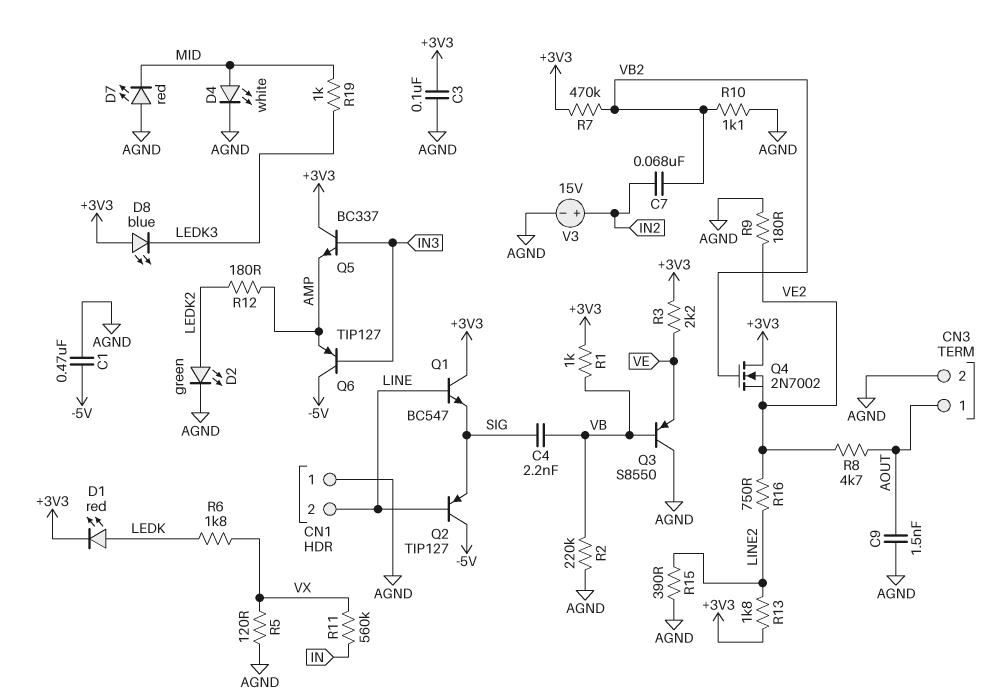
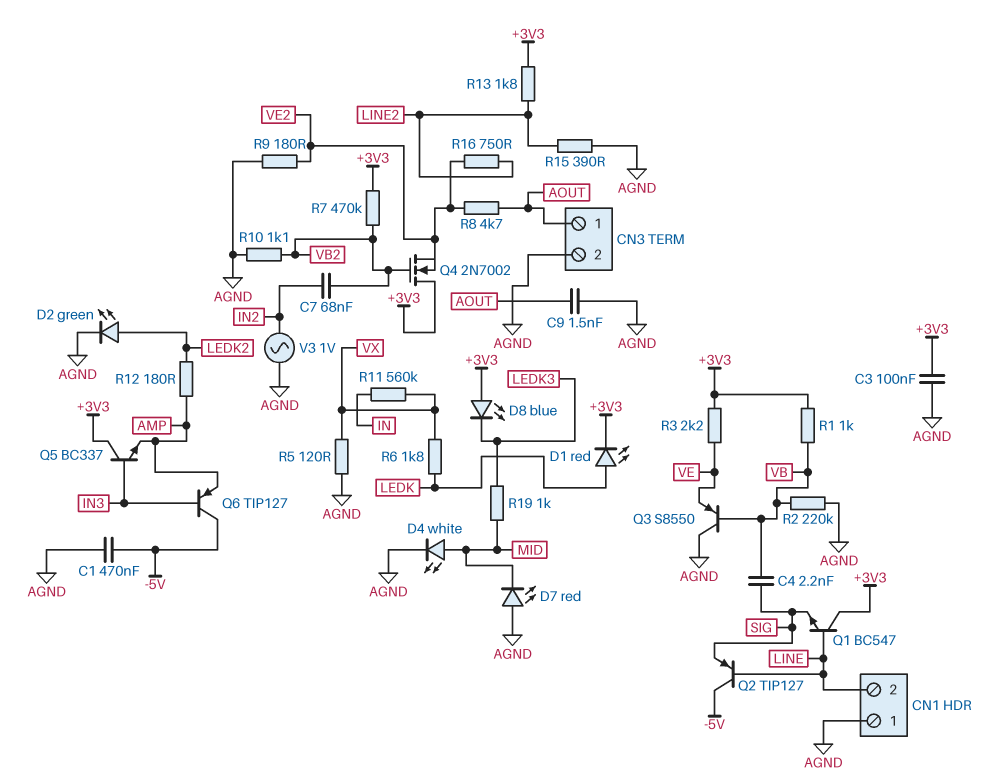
V3: 15V (plus IN2, minus AGND) -> AC 1V (AGND, IN2)

